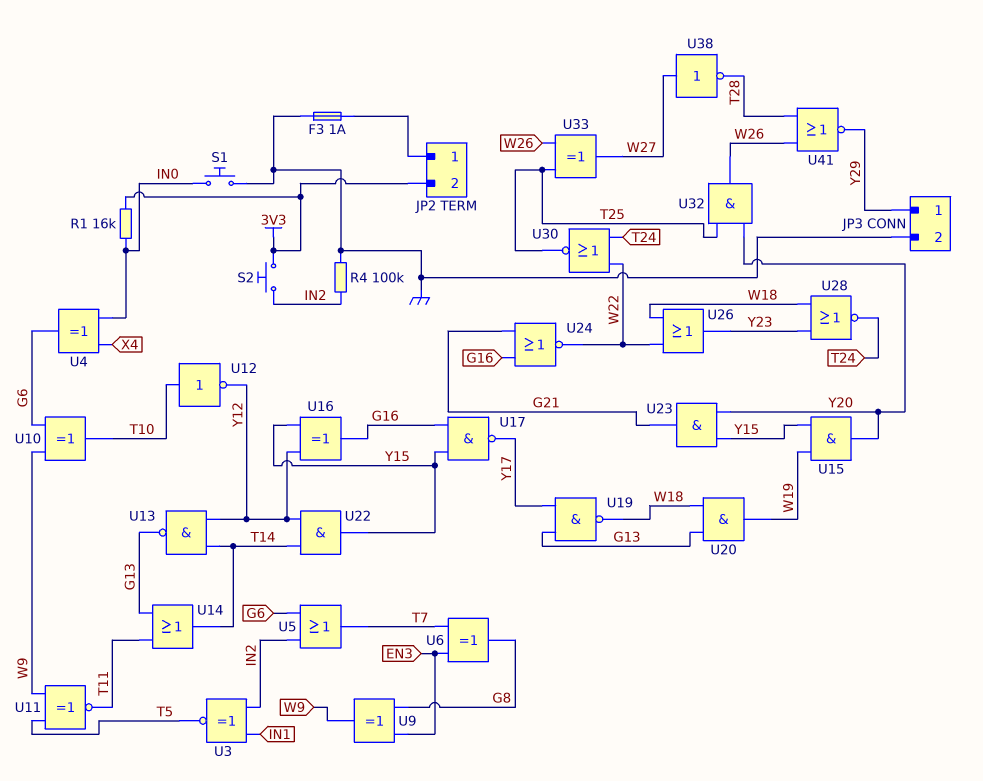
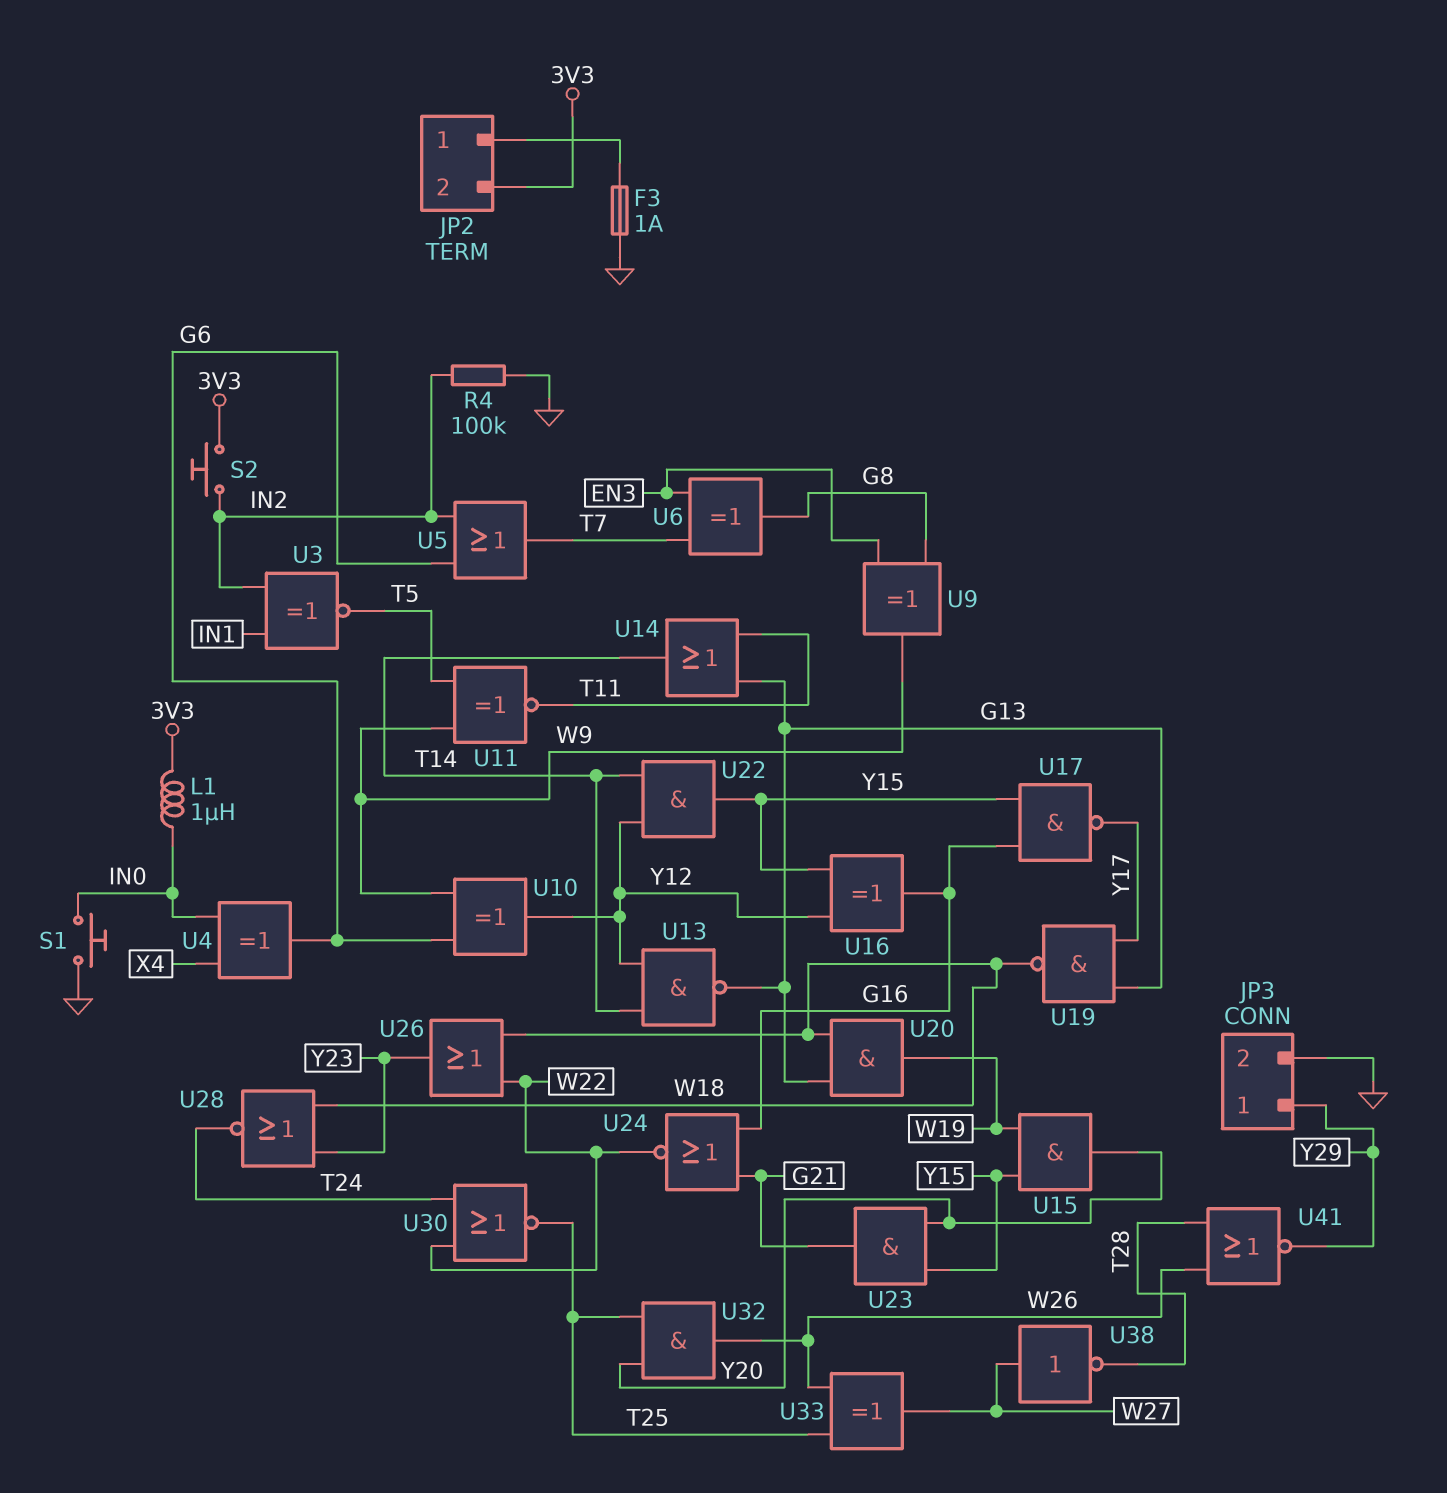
L1: none -> 1uH (3V3, IN0)
R1: 16k (3V3, IN0) -> none
U10: XOR (in G6, in W9, out T10) -> XOR (in G6, in W9, out Y12)
U12: NOT (in T10, out Y12) -> none

